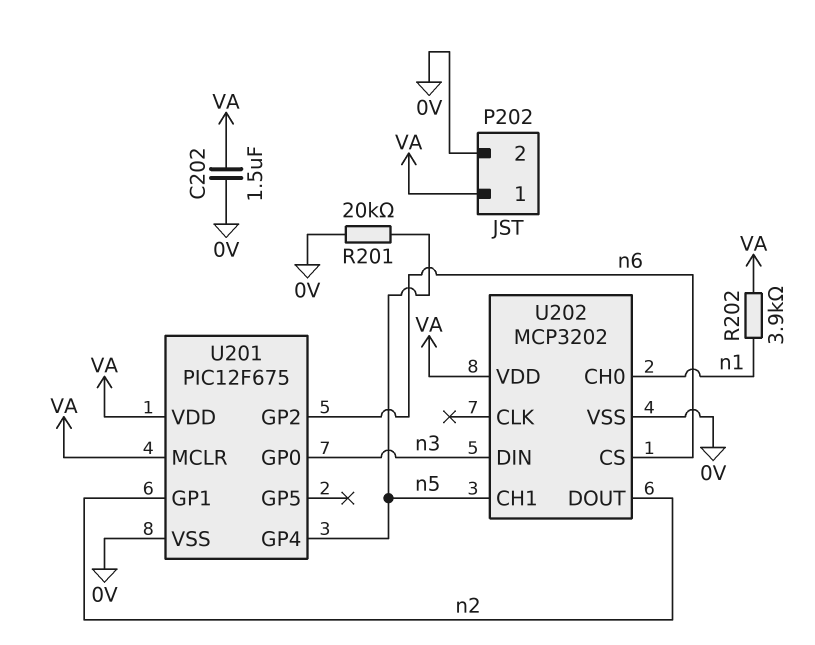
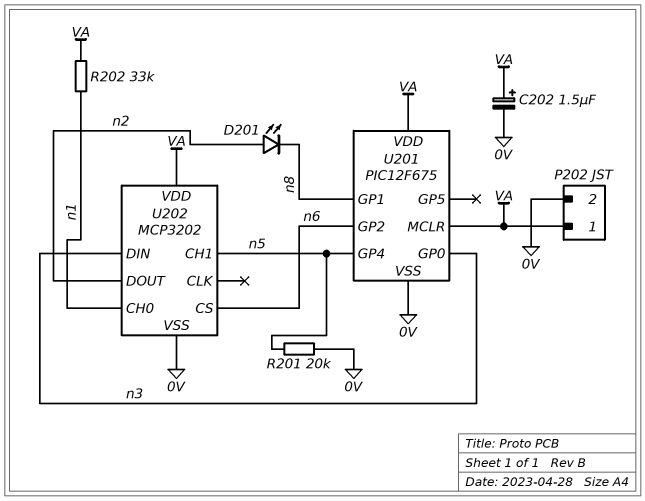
C202: 1.5uF (0V, VA) -> 1.5uF (plus VA, minus 0V)
D201: none -> LED (A n2, K n8)
R202: 3.9k (VA, n1) -> 33k (VA, n1)
U201 pin GP1: n2 -> n8

